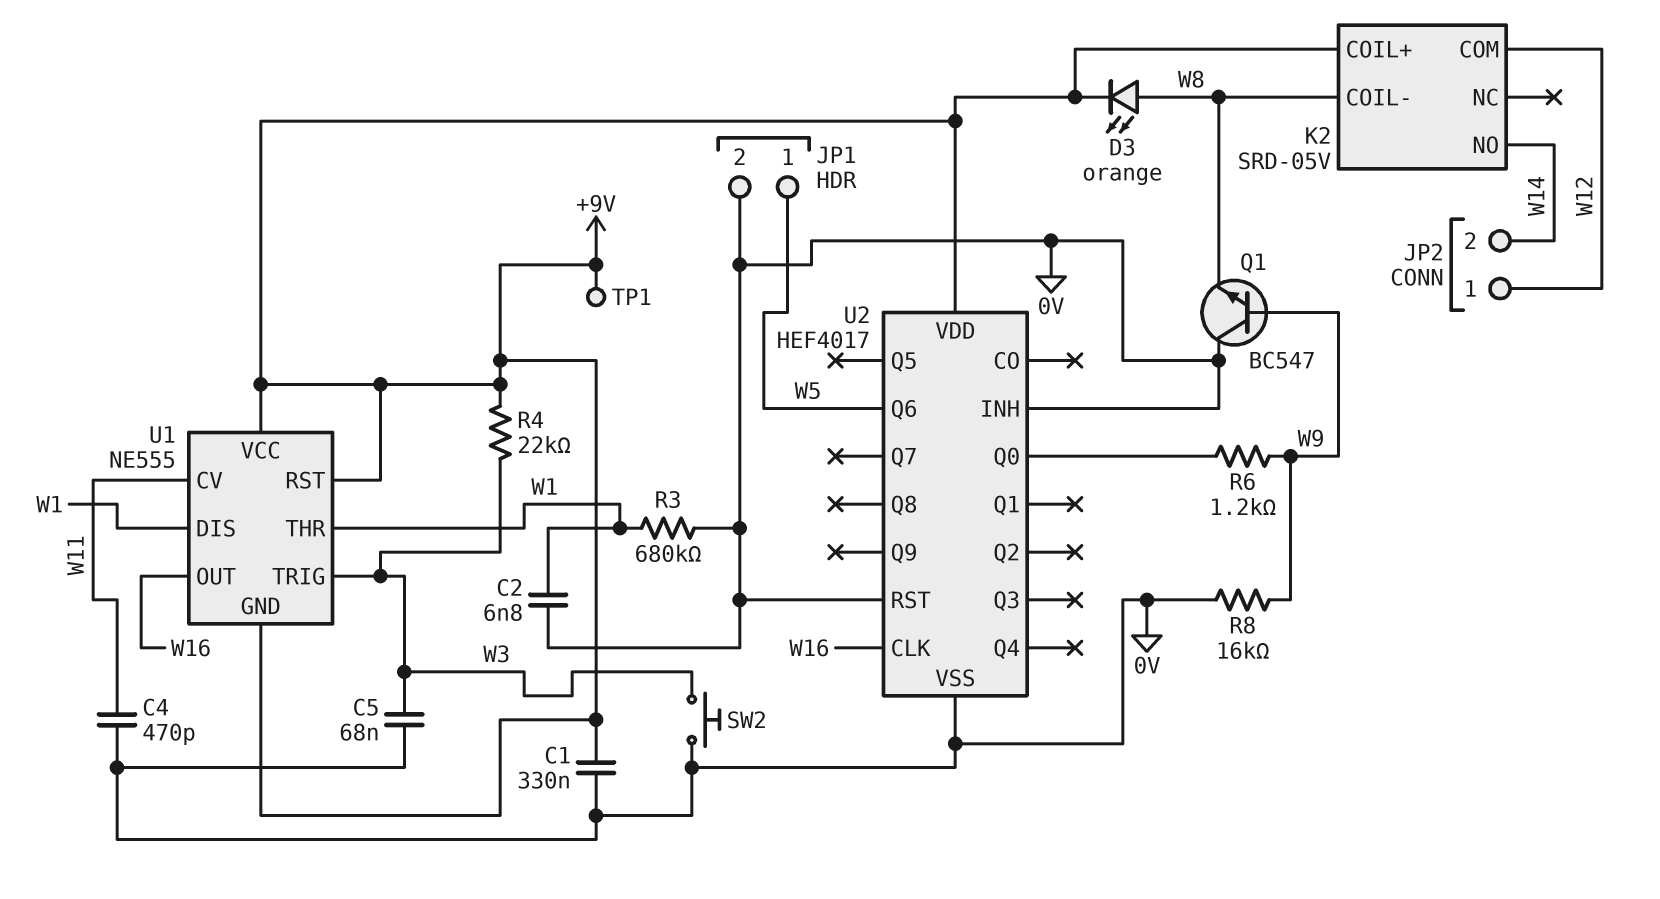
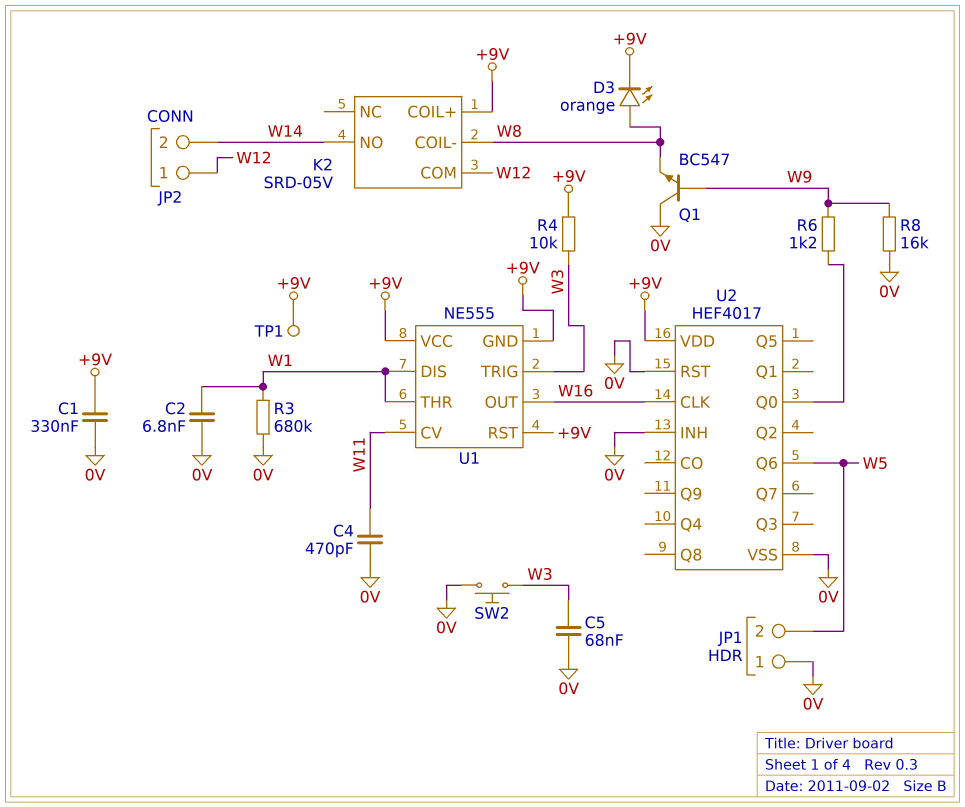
JP1 pin 1: W5 -> 0V
JP1 pin 2: 0V -> W5
R4: 22k (+9V, W3) -> 10k (+9V, W3)

